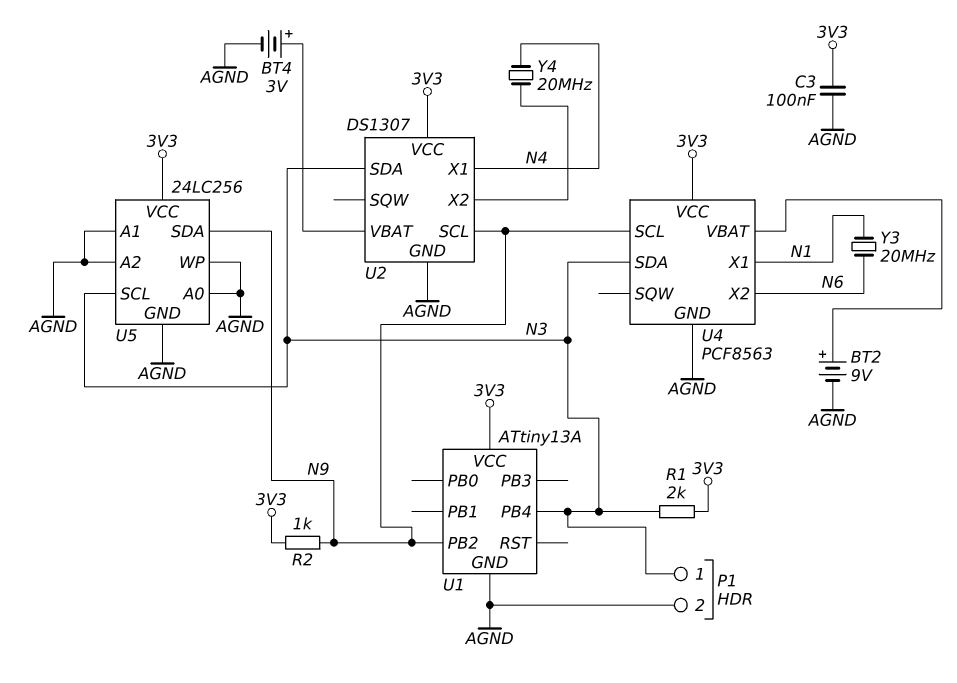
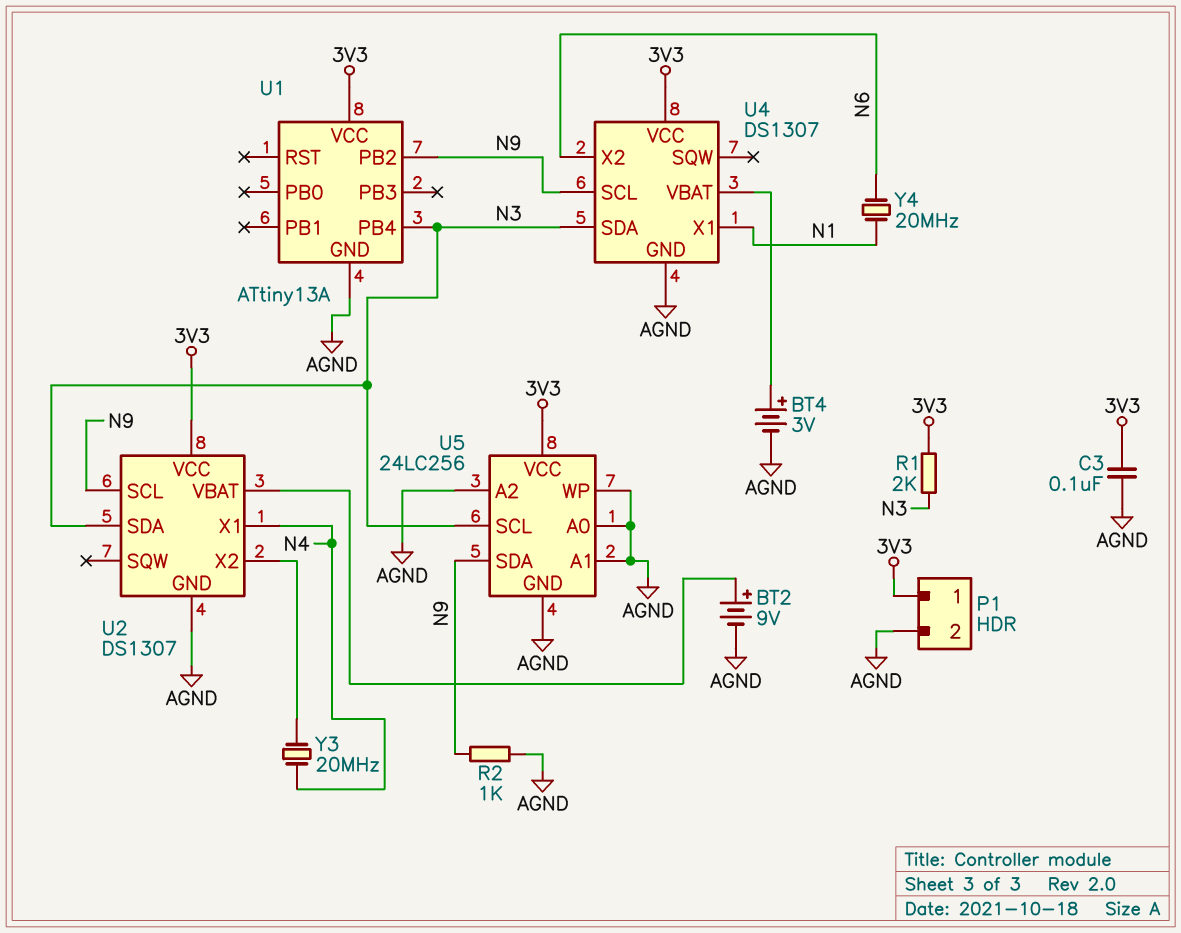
BT2: 9V (plus U4/VBAT, minus AGND) -> 9V (plus U2/VBAT, minus AGND)
BT4: 3V (plus U2/VBAT, minus AGND) -> 3V (plus U4/VBAT, minus AGND)
P1 pin 1: N3 -> 3V3
R2: 1k (3V3, N9) -> 1k (AGND, N9)
U4: PCF8563 -> DS1307
Y3: 20MHz (N1, N6) -> 20MHz (N4, U2/X2)
Y4: 20MHz (N4, U2/X2) -> 20MHz (N1, N6)

